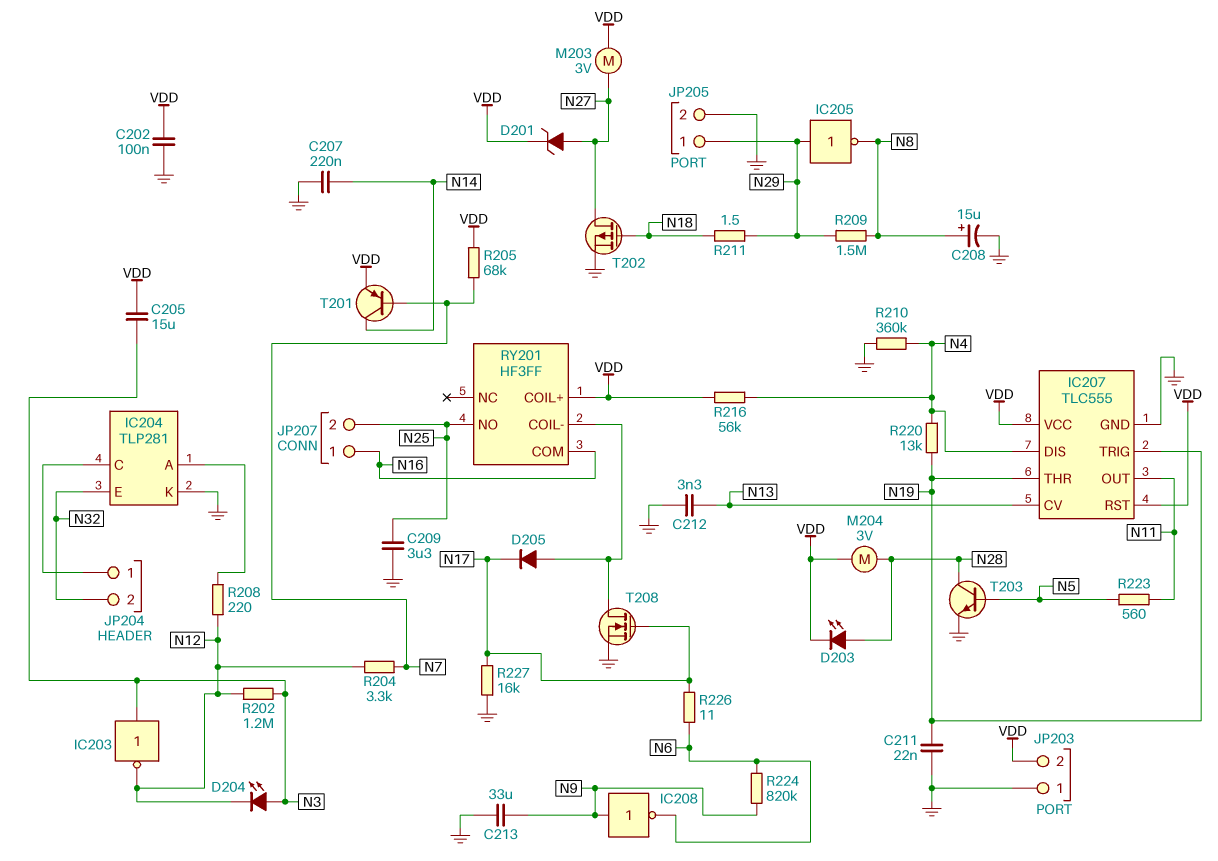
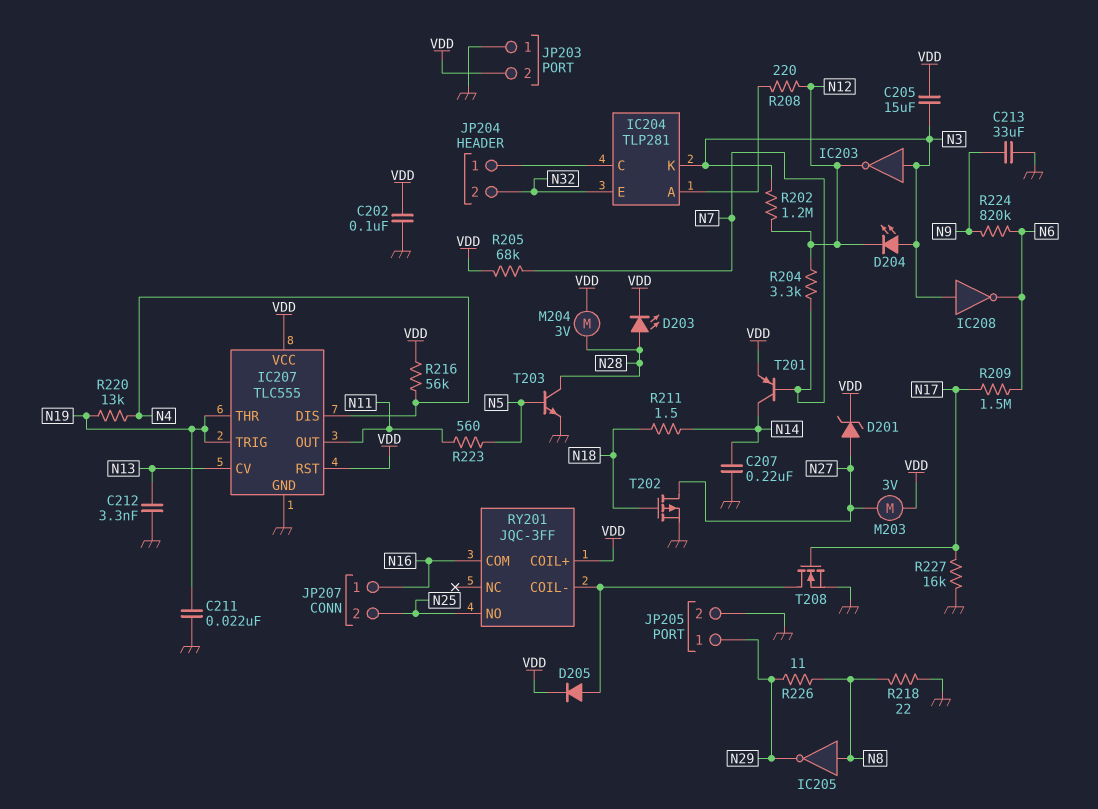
C208: 15uF (plus N8, minus GND) -> none
C209: 3.3uF (GND, N25) -> none
D205: diode (A RY201/COIL-, K N17) -> diode (A RY201/COIL-, K VDD)
IC204 pin K: GND -> N3
IC205: NOT (in N29, out N8) -> NOT (in N8, out N29)
IC208: NOT (in N9, out N6) -> NOT (in N3, out N6)
R209: 1.5M (N8, N29) -> 1.5M (N6, N17)
R210: 360k (GND, N4) -> none
R211: 1.5 (N18, N29) -> 1.5 (N14, N18)
R218: none -> 22 (GND, N8)
R226: 11 (N6, N17) -> 11 (N8, N29)
RY201: HF3FF -> JQC-3FF

